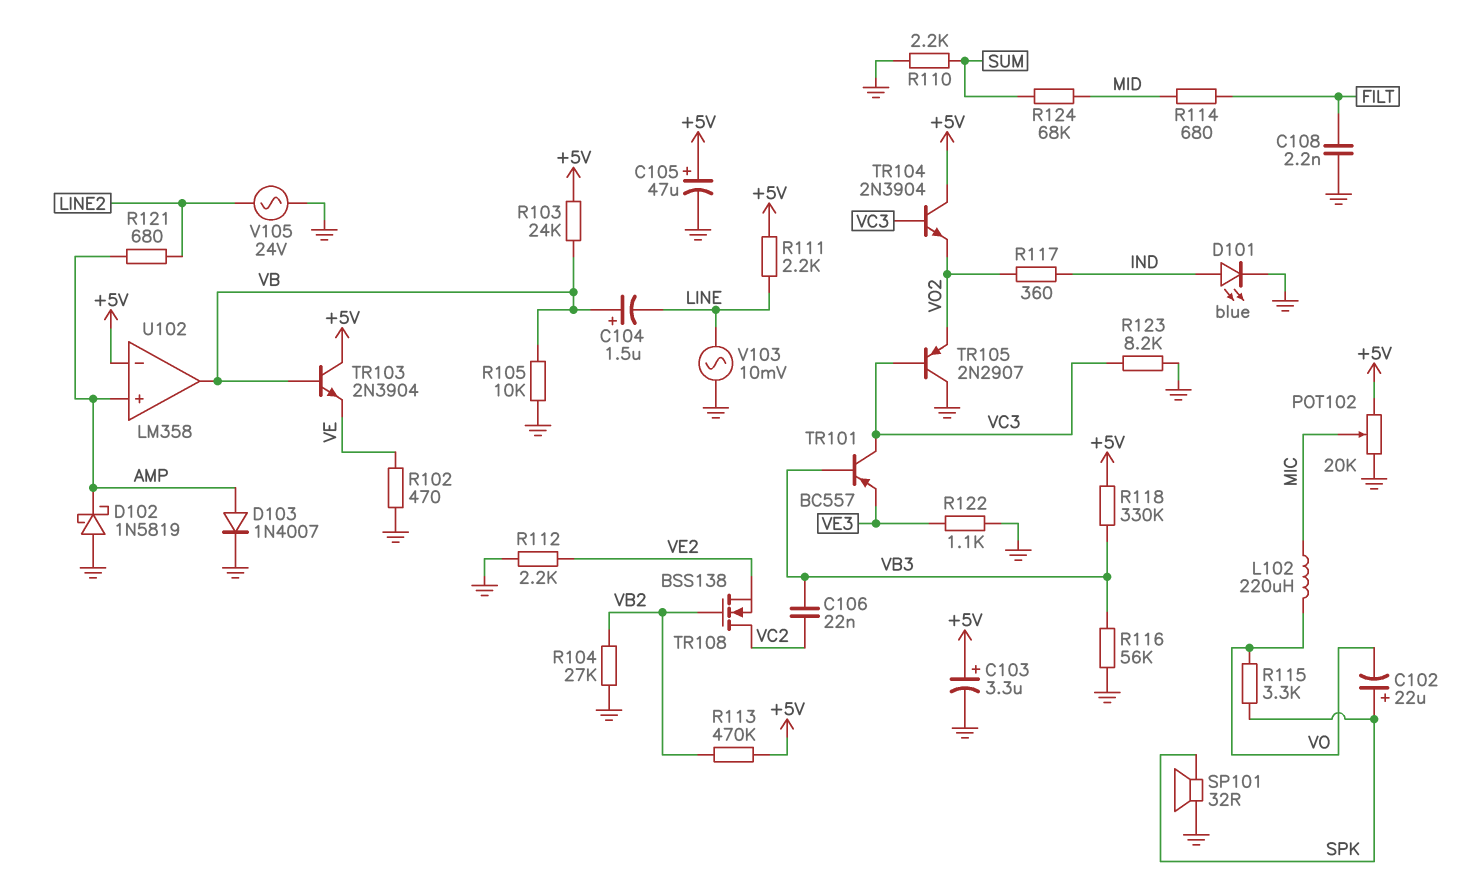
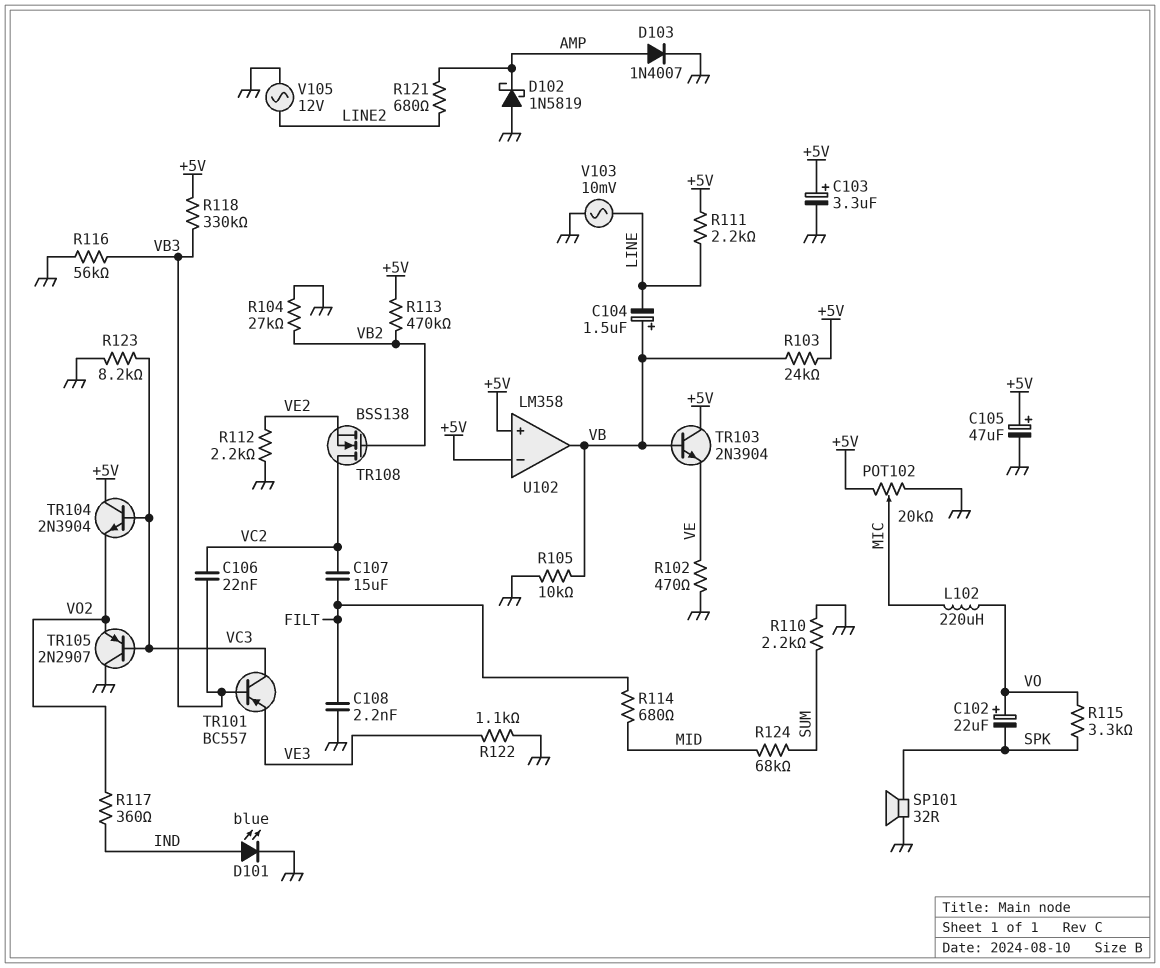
C102: 22uF (plus SPK, minus VO) -> 22uF (plus VO, minus SPK)
C107: none -> 15uF (FILT, VC2)
U102 pin in+: AMP -> +5V
V105: AC 24V (GND, LINE2) -> AC 12V (GND, LINE2)

